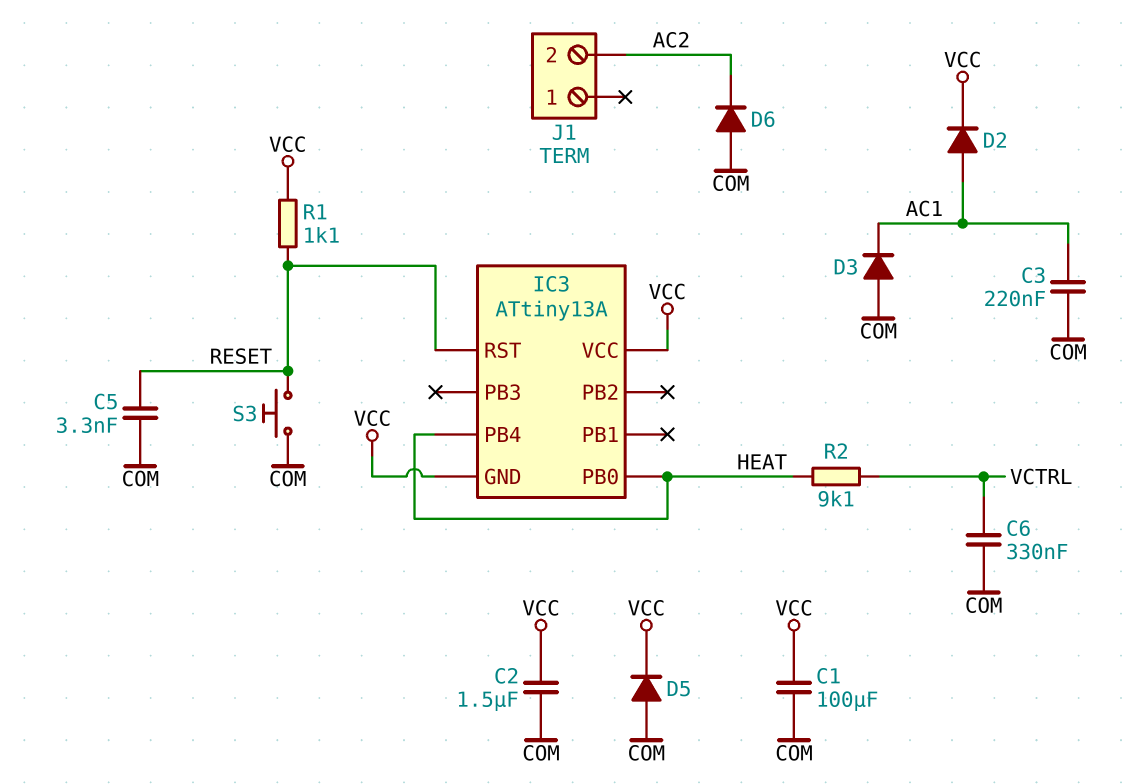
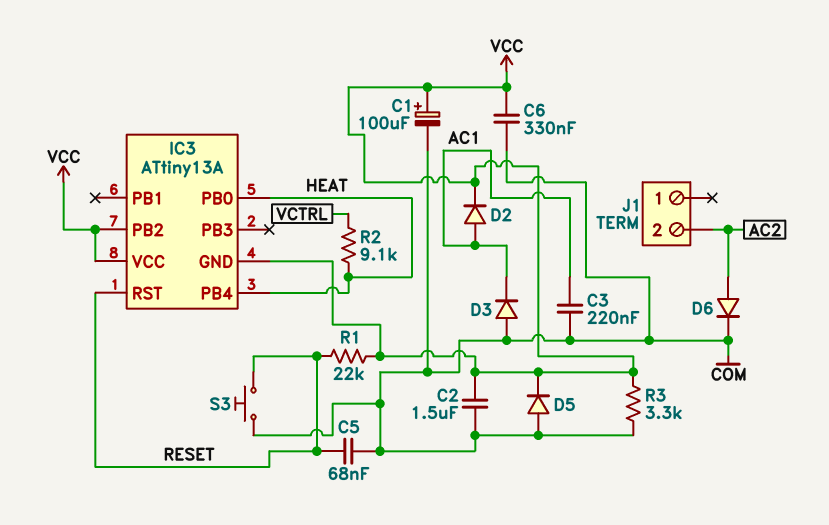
C1: 100uF (COM, VCC) -> 100uF (plus VCC, minus COM)
C5: 3.3nF (COM, RESET) -> 68nF (COM, RESET)
C6: 330nF (COM, VCTRL) -> 330nF (COM, VCC)
D6: diode (A COM, K AC2) -> diode (A AC2, K COM)
IC3 pin PB2: none -> VCC
R1: 1.1k (RESET, VCC) -> 22k (RESET, VCC)
R3: none -> 3.3k (COM, VCC)

